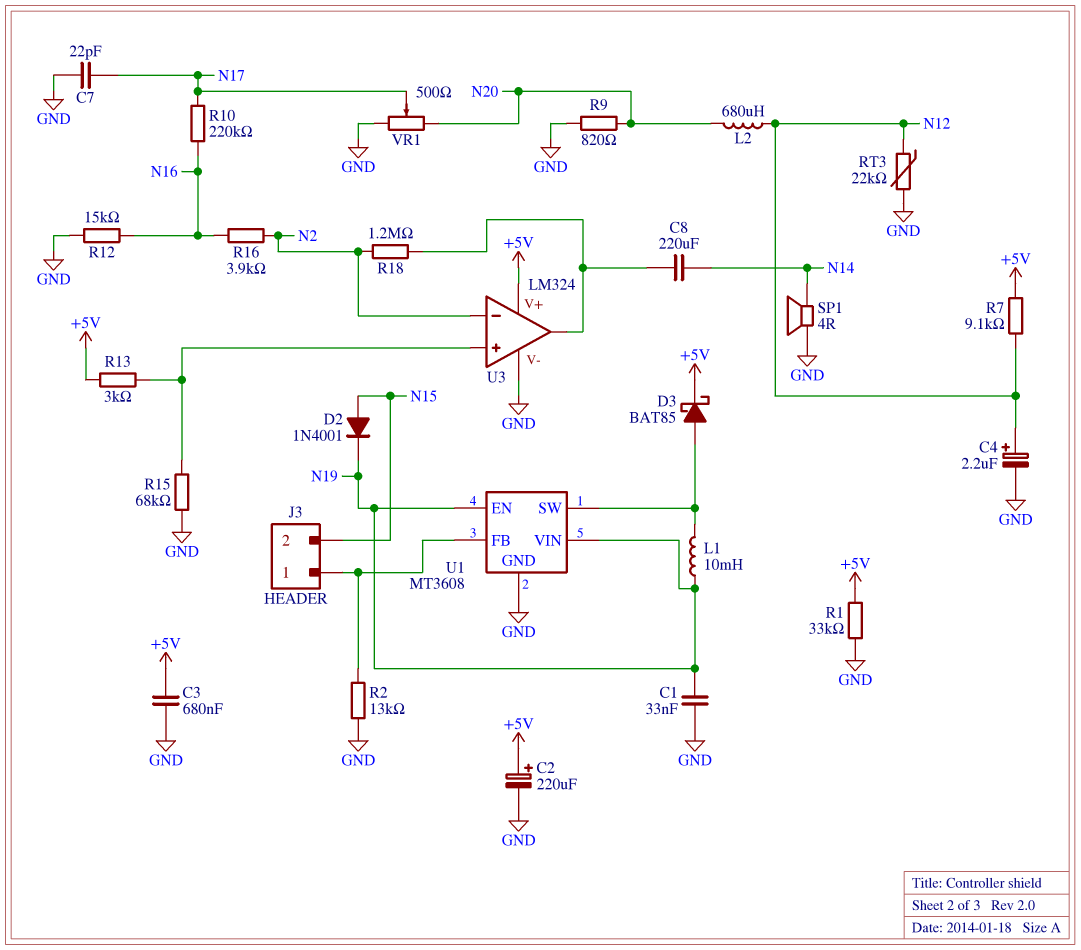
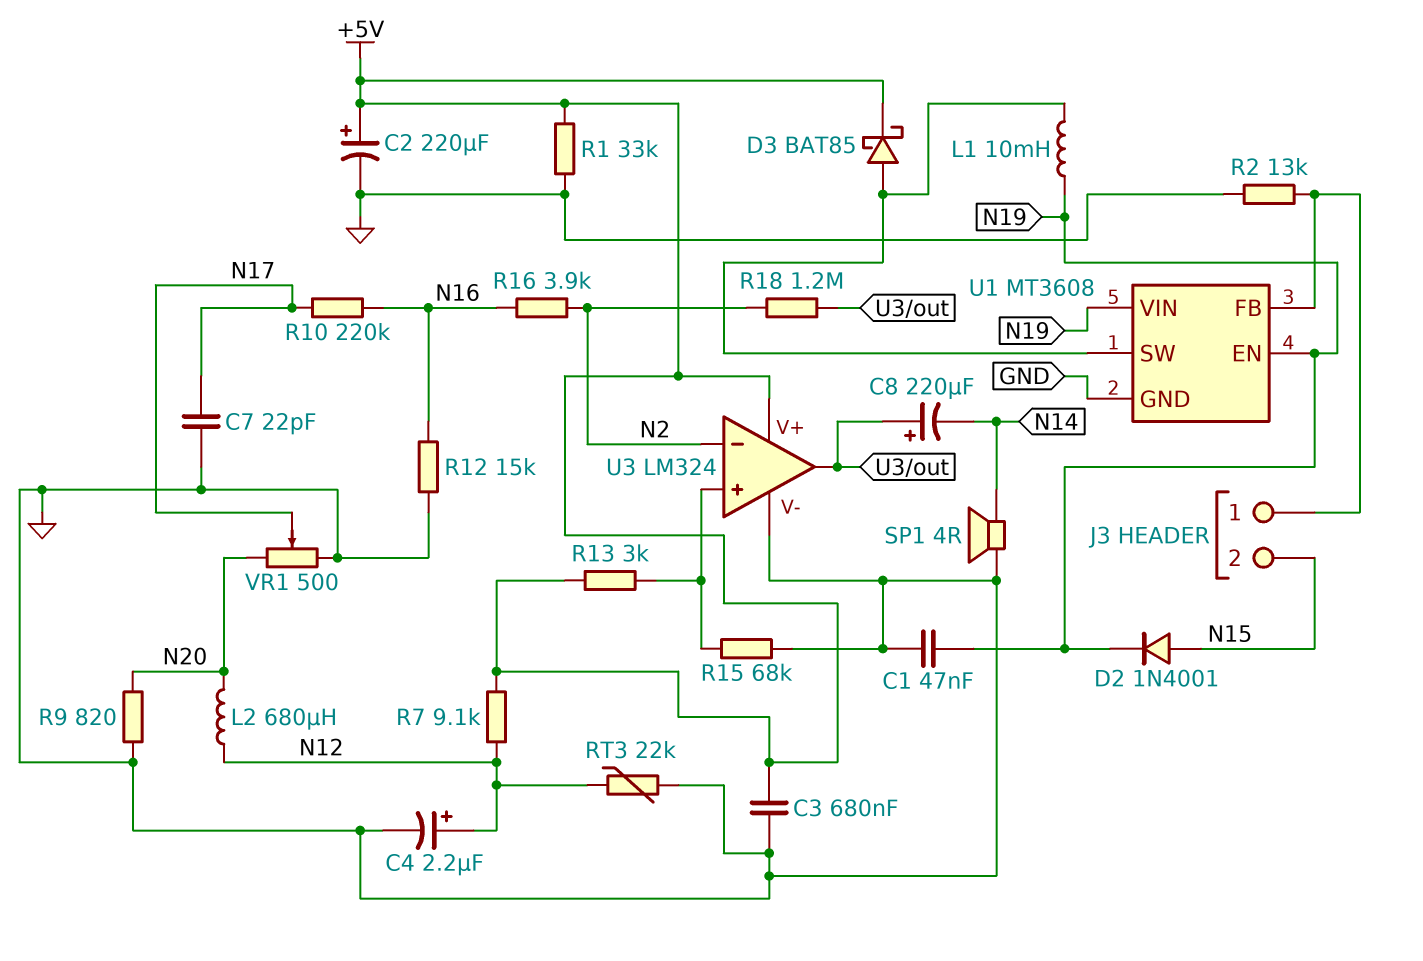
C1: 33nF (GND, N19) -> 47nF (GND, N19)
C8: 220uF (N14, U3/out) -> 220uF (plus U3/out, minus N14)

